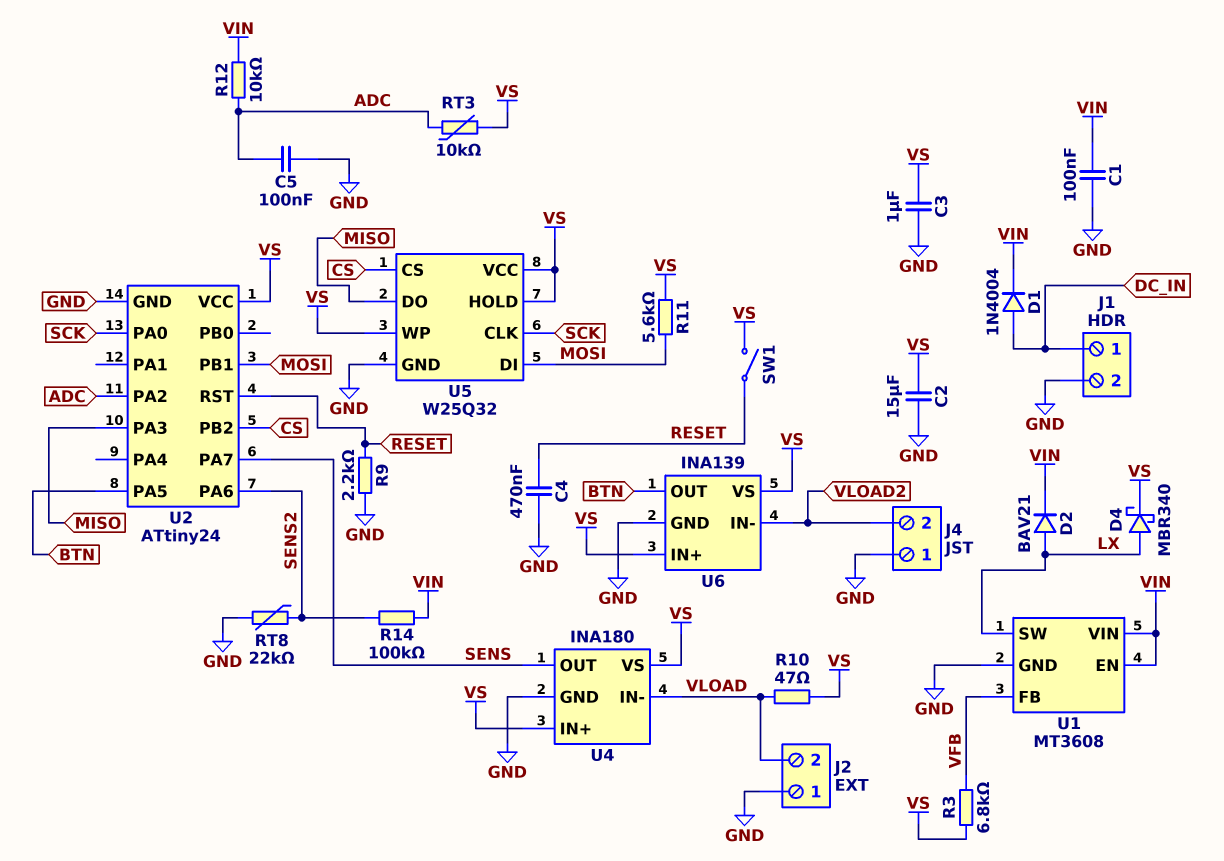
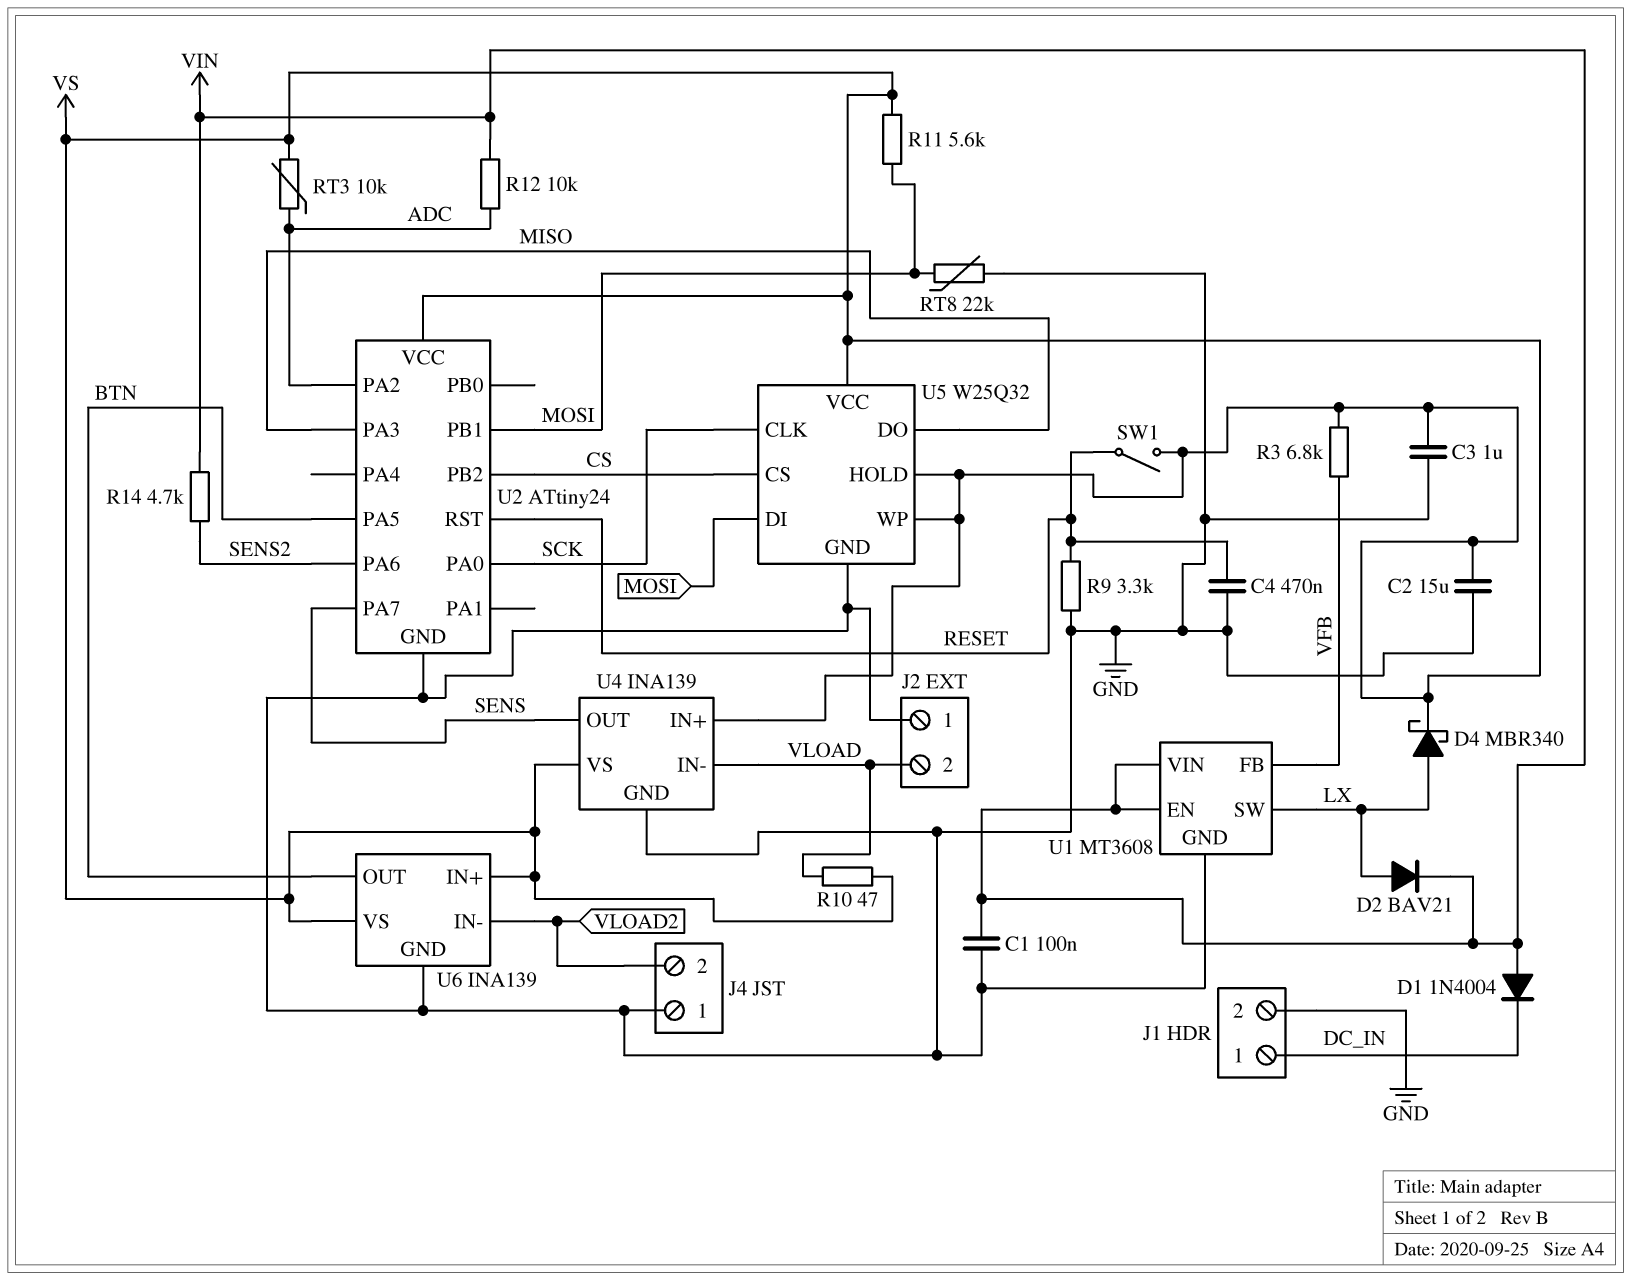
C5: 100nF (ADC, GND) -> none
D1: diode 1N4004 (A DC_IN, K VIN) -> diode 1N4004 (A VIN, K DC_IN)
R9: 2.2k (GND, RESET) -> 3.3k (GND, RESET)
R14: 100k (SENS2, VIN) -> 4.7k (SENS2, VIN)
RT8: 22k (GND, SENS2) -> 22k (GND, MOSI)
U4: INA180 -> INA139

